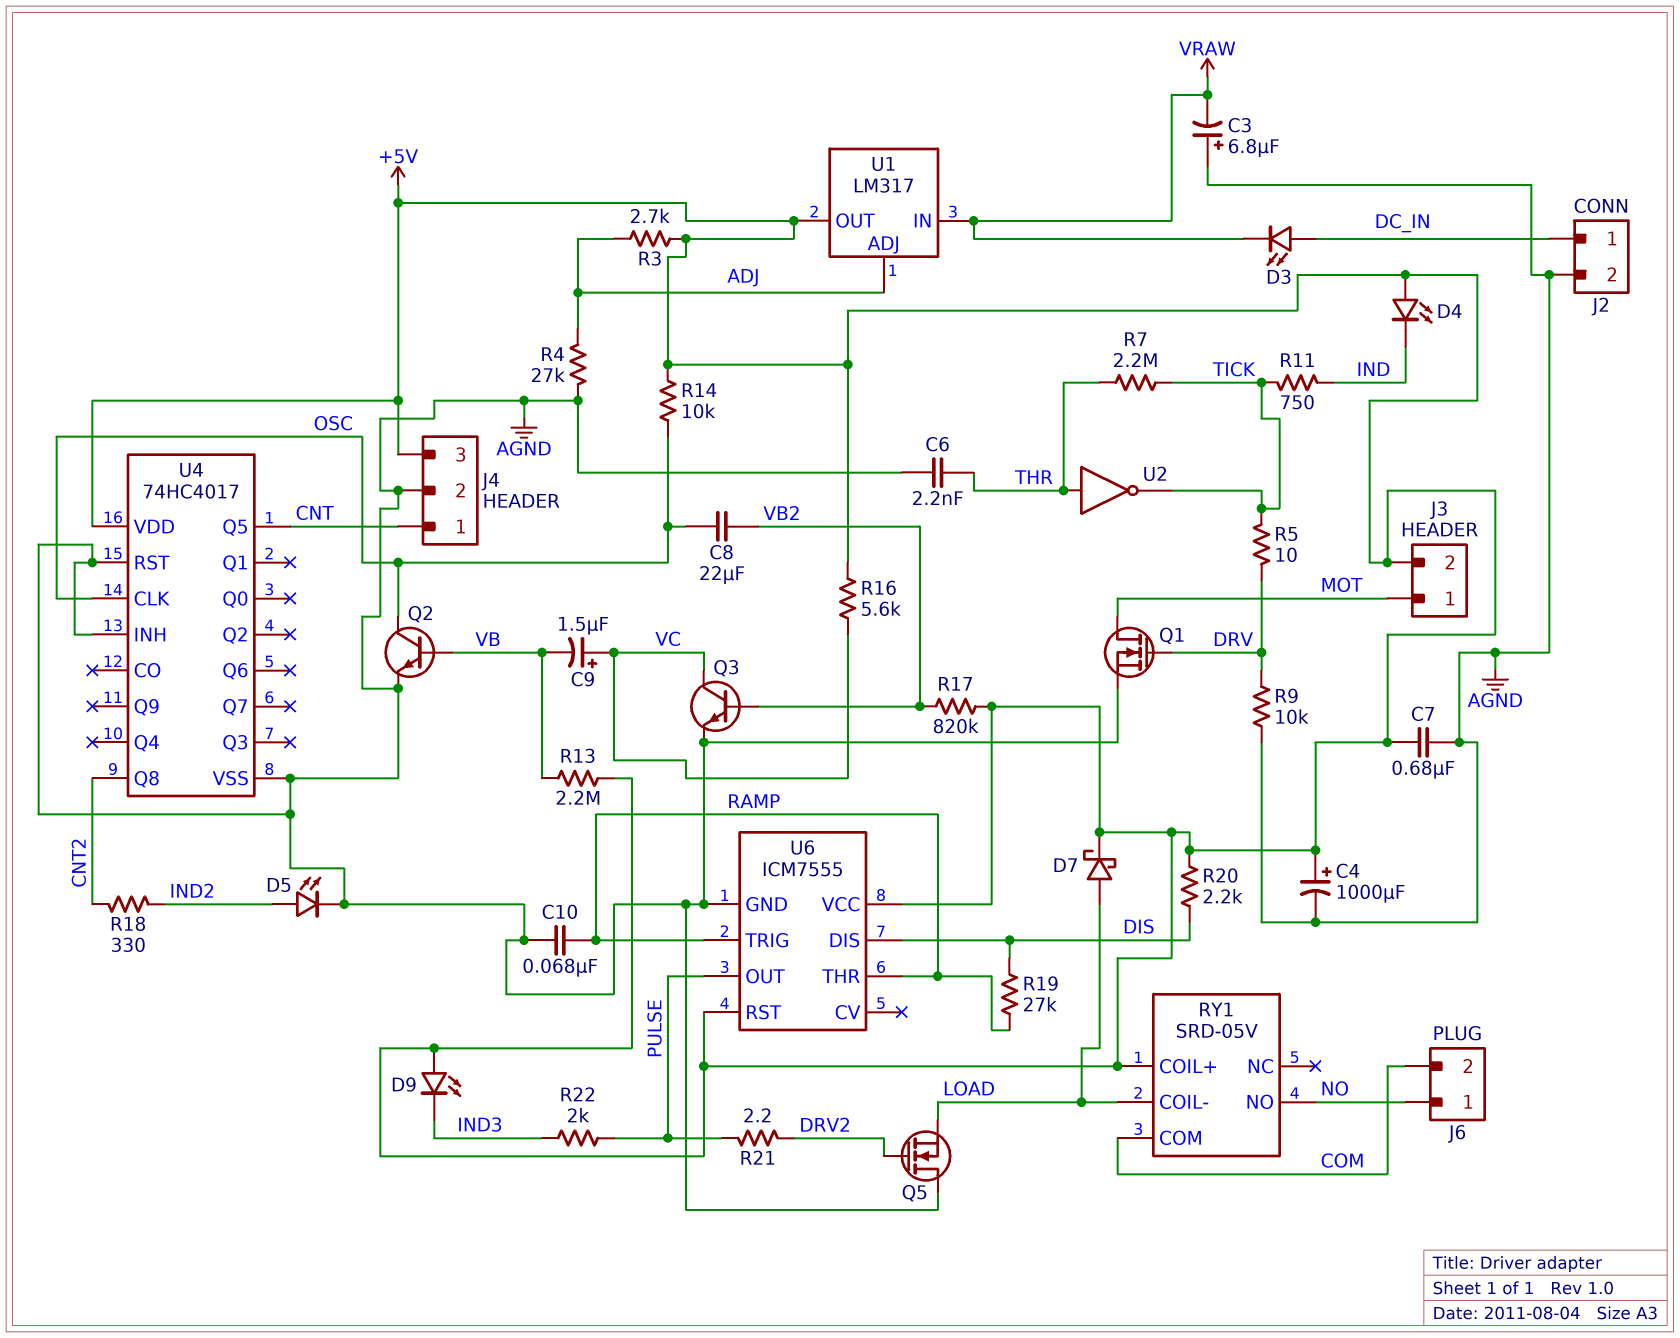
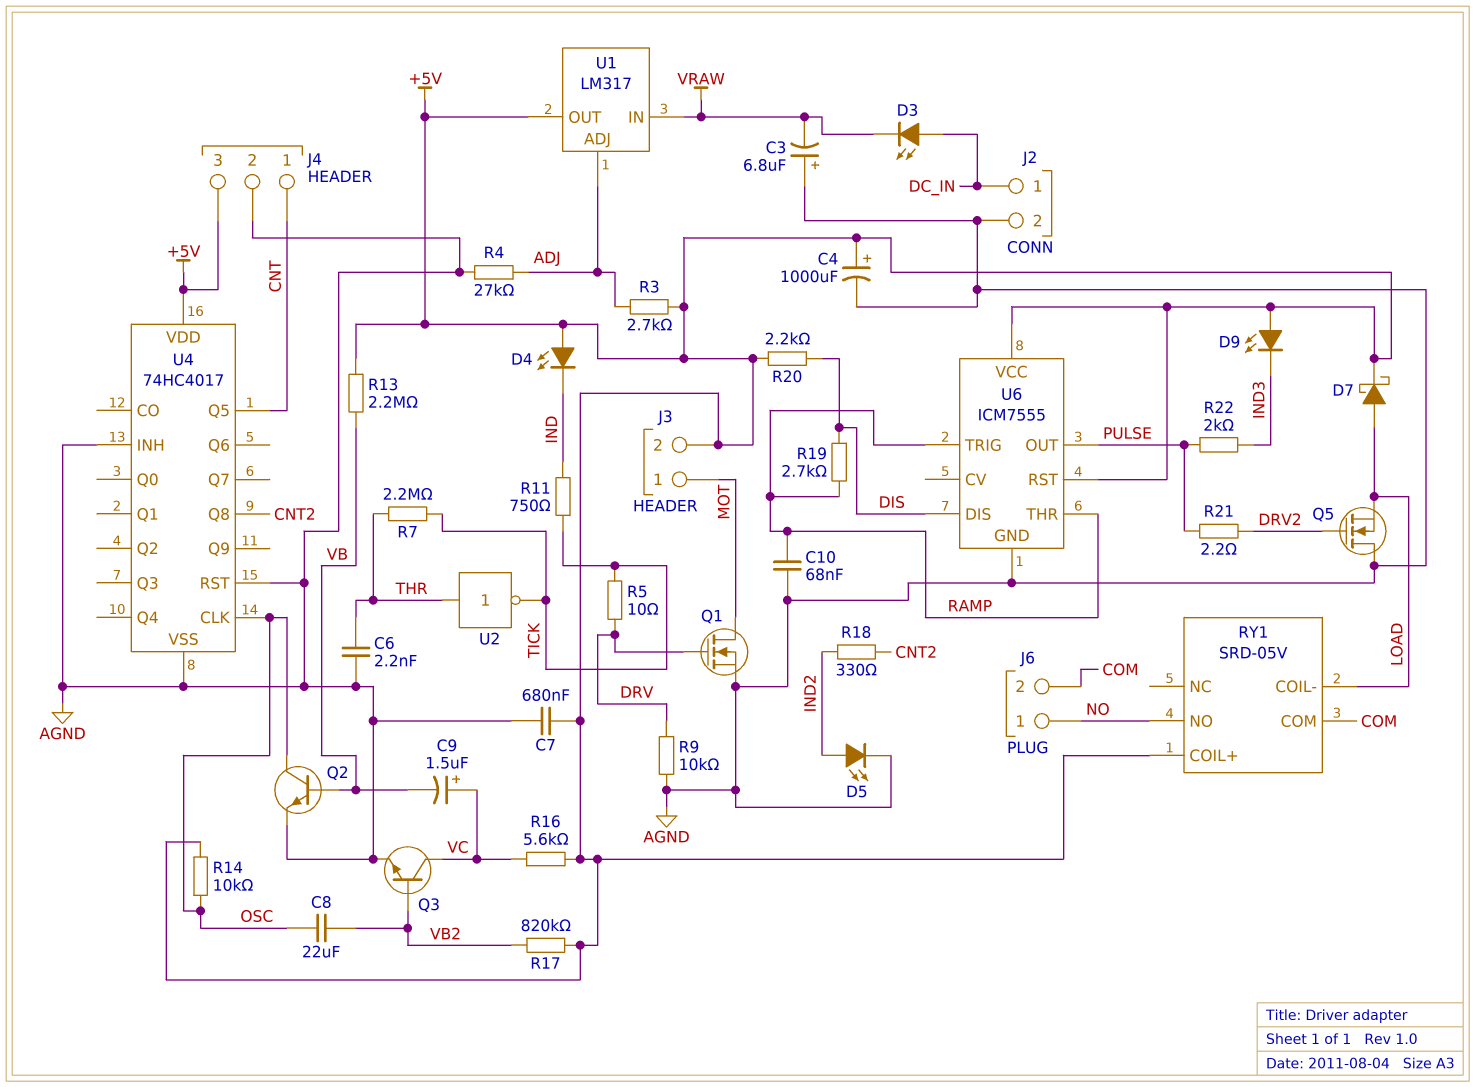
R19: 27k (DIS, RAMP) -> 2.7k (DIS, RAMP)

